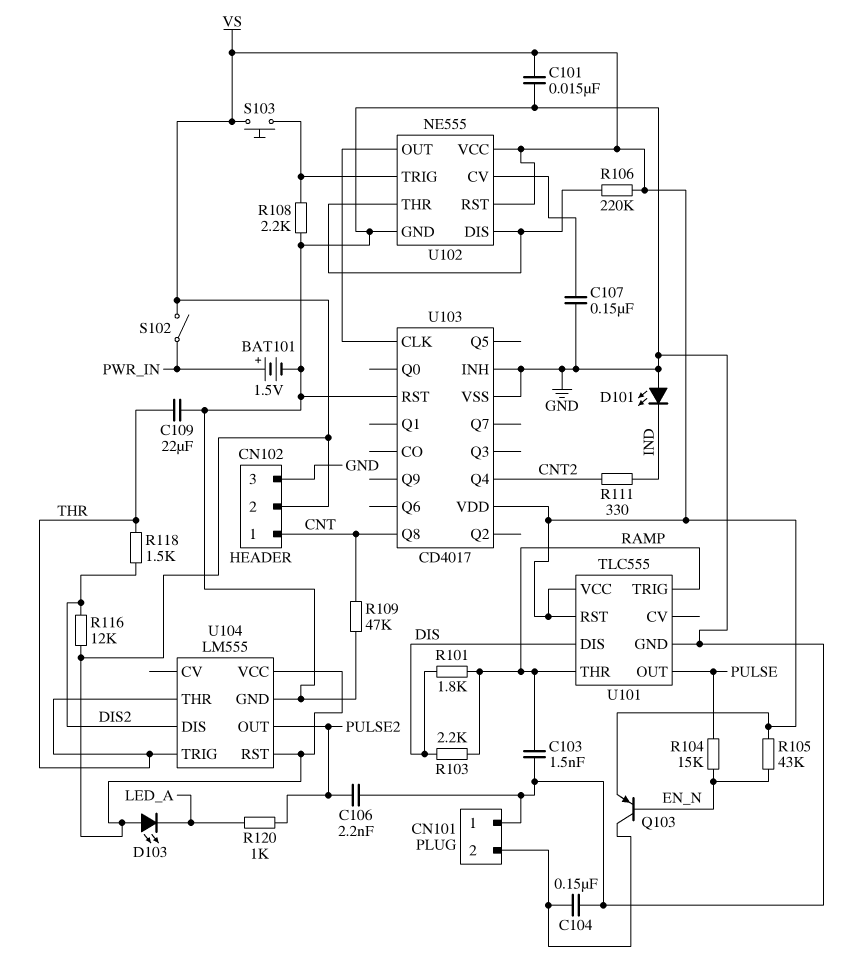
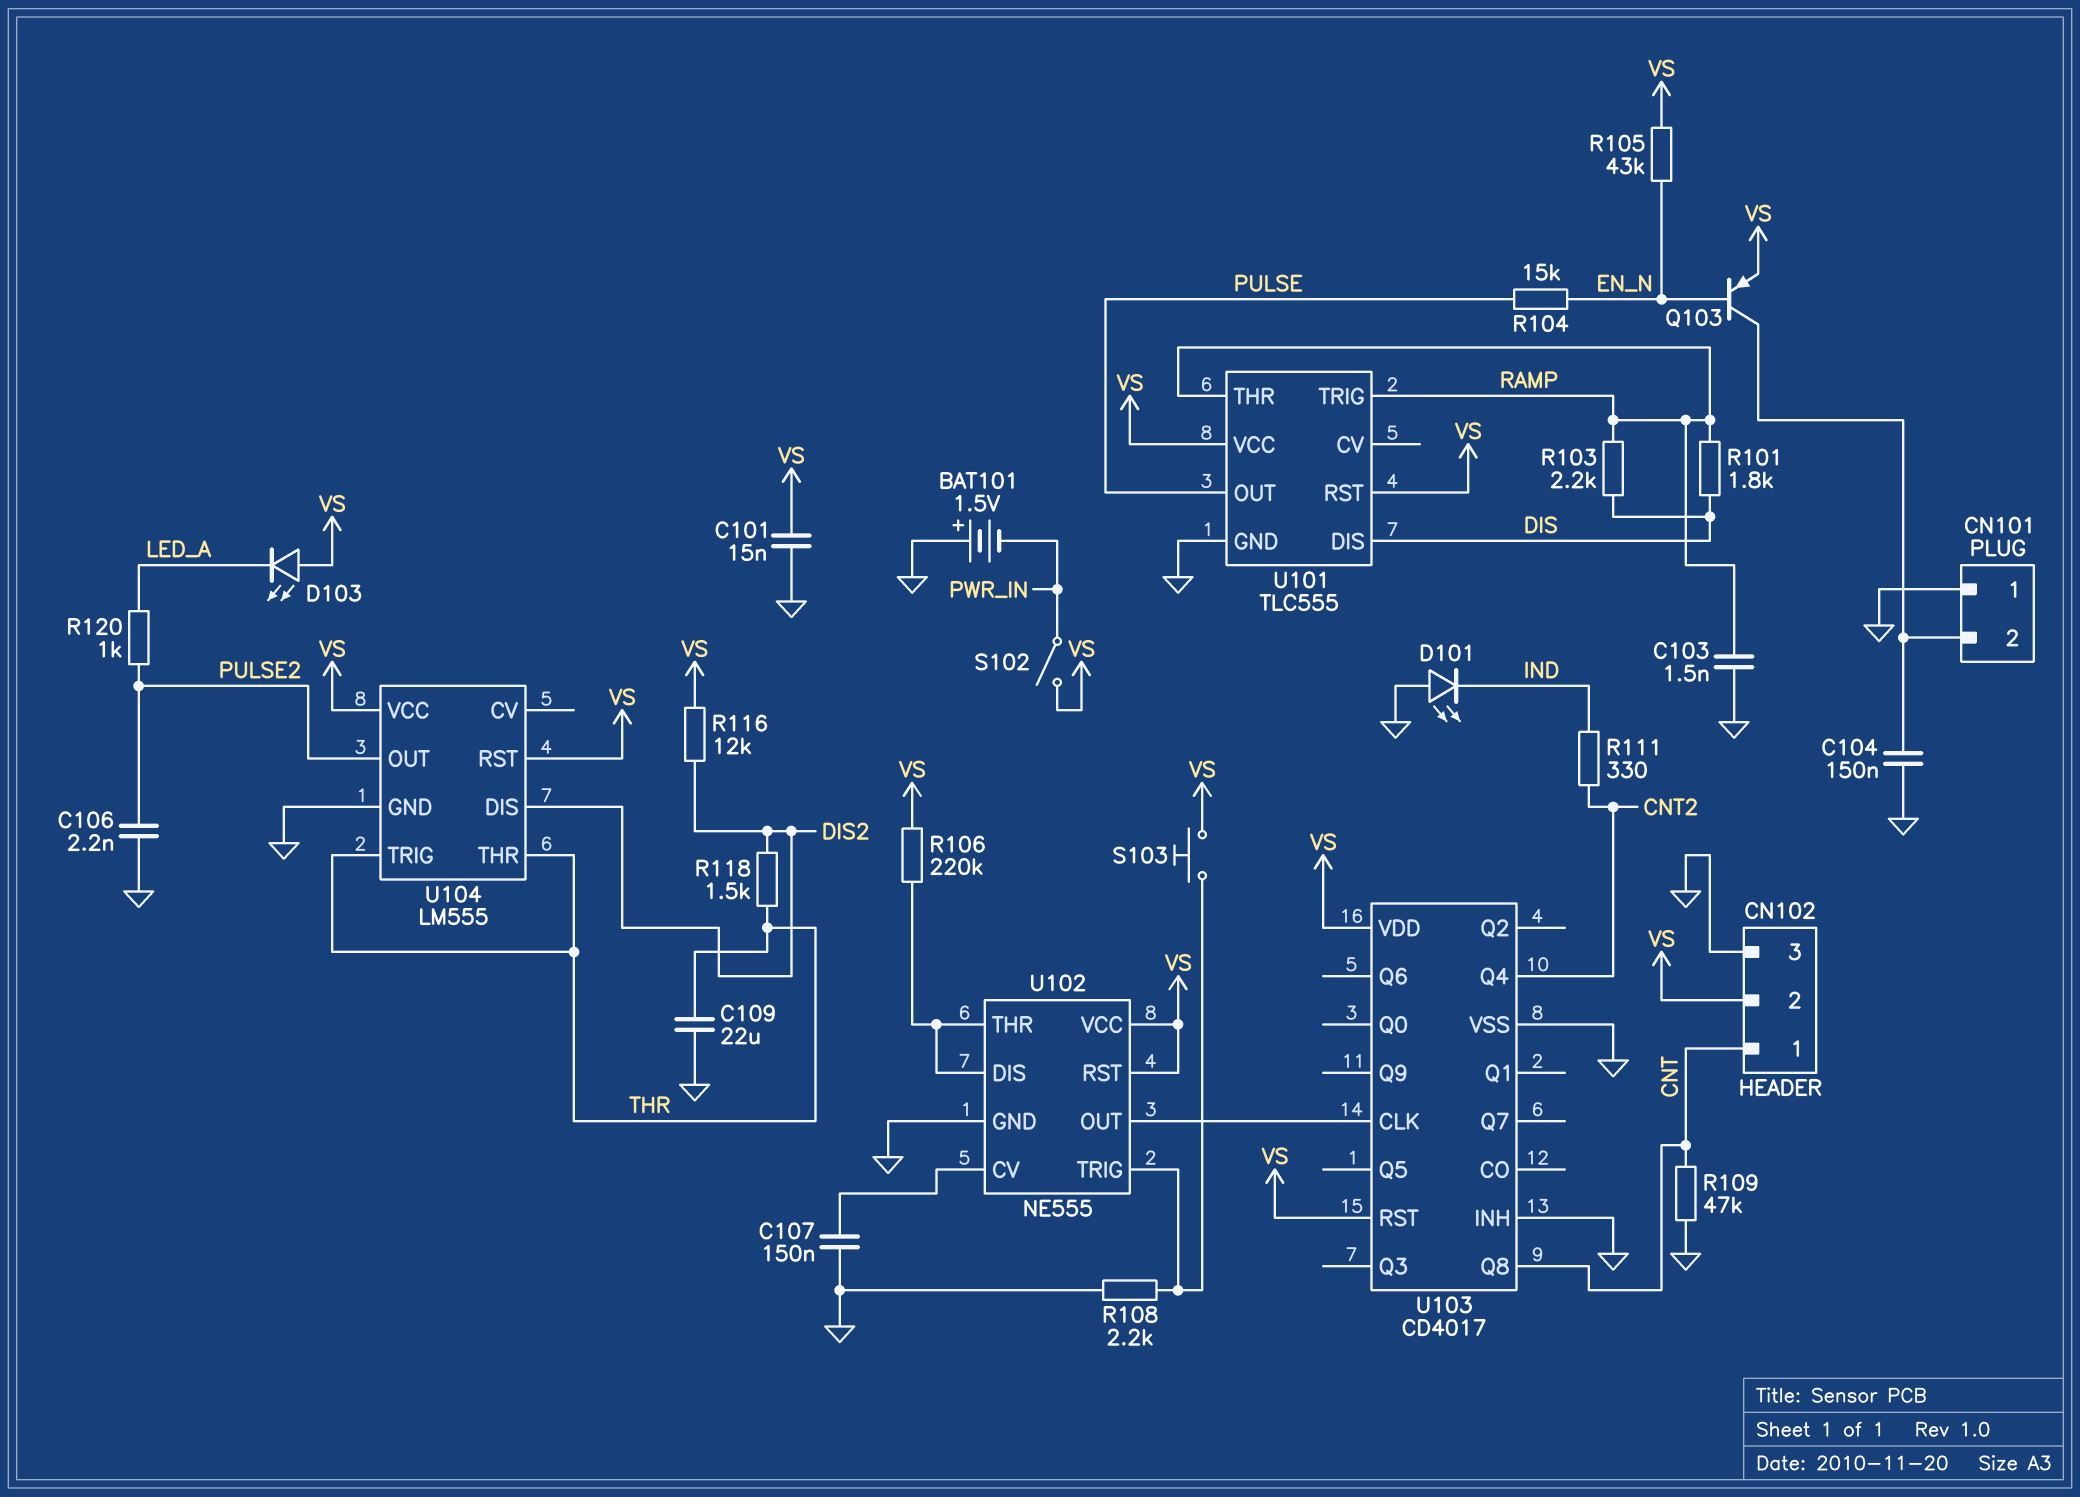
BAT101: 1.5V (plus PWR_IN, minus GND) -> 1.5V (plus GND, minus PWR_IN)
U103 pin RST: GND -> VS

